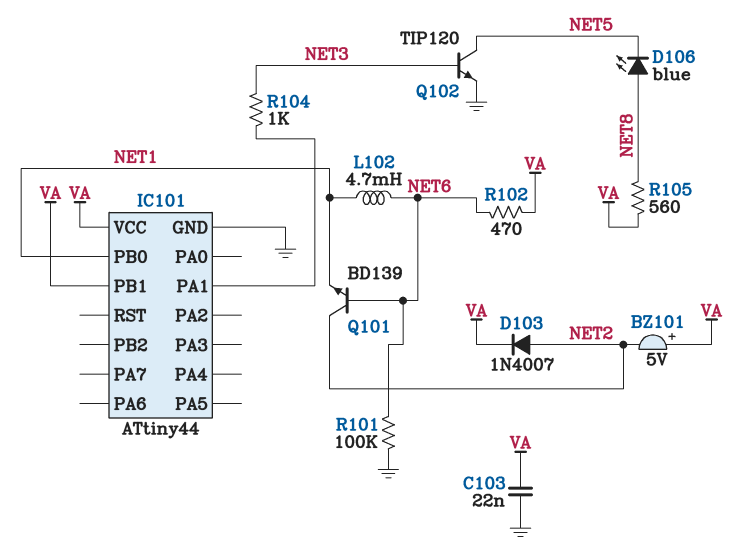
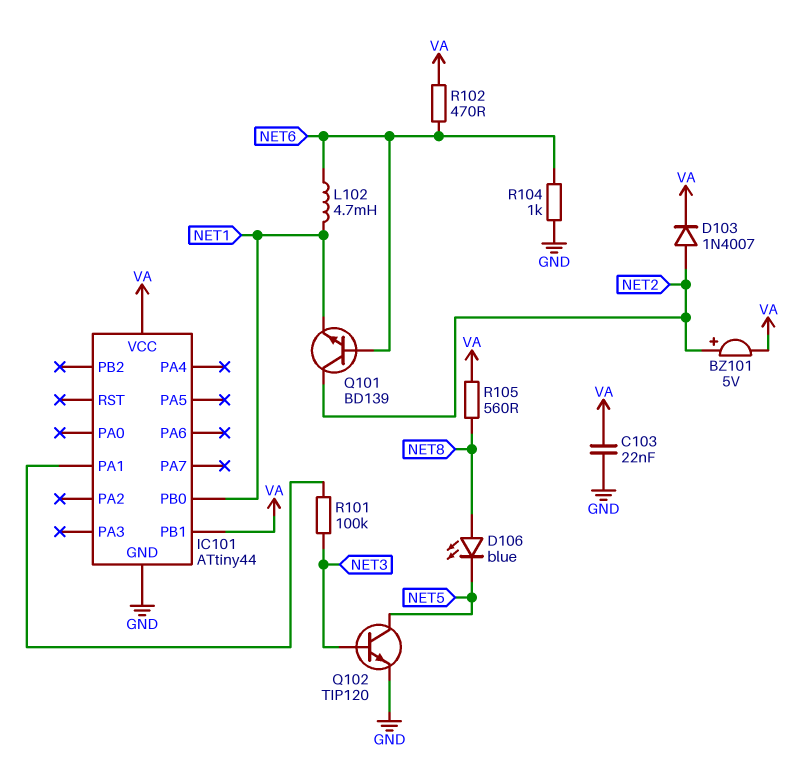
BZ101: buzzer 5V (plus VA, minus NET2) -> buzzer 5V (plus NET2, minus VA)
R101: 100k (GND, NET6) -> 100k (IC101/PA1, NET3)
R104: 1k (IC101/PA1, NET3) -> 1k (GND, NET6)

